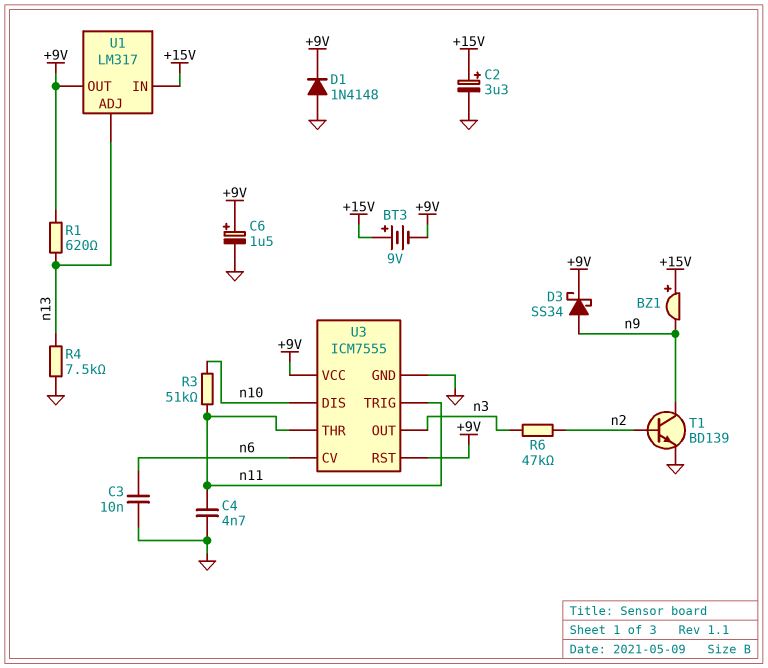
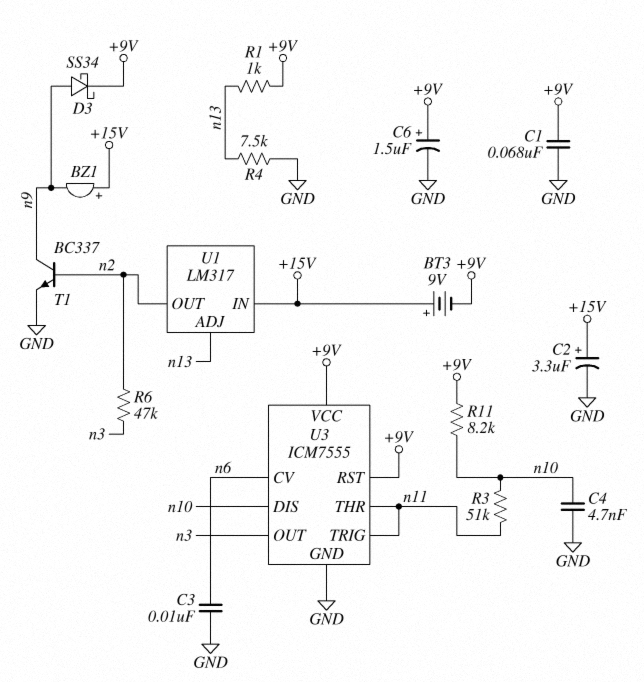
C1: none -> 68nF (+9V, GND)
C4: 4.7nF (GND, n11) -> 4.7nF (GND, n10)
D1: diode 1N4148 (A GND, K +9V) -> none
R1: 620 (+9V, n13) -> 1k (+9V, n13)
R11: none -> 8.2k (+9V, n10)
T1: NPN BD139 (B n2, C n9, E GND) -> NPN BC337 (B n2, C n9, E GND)
U1 pin OUT: +9V -> n2

